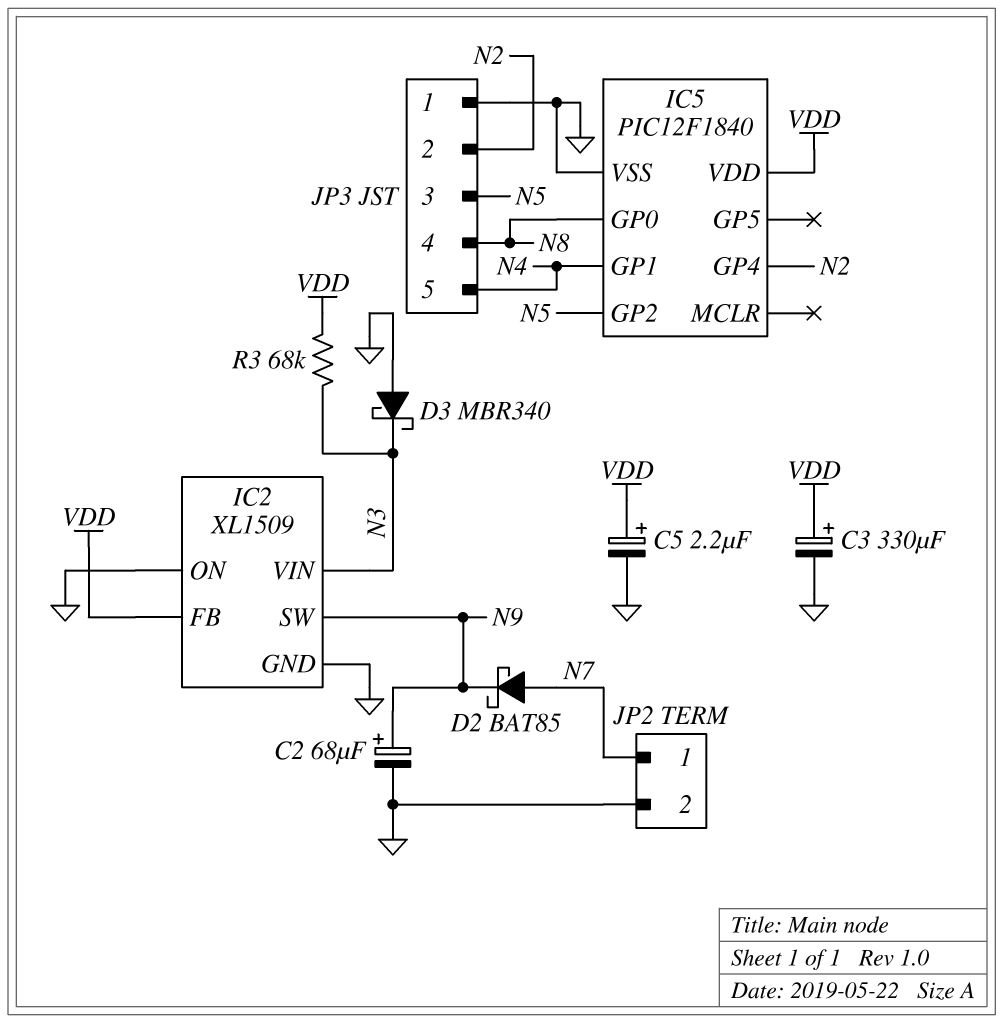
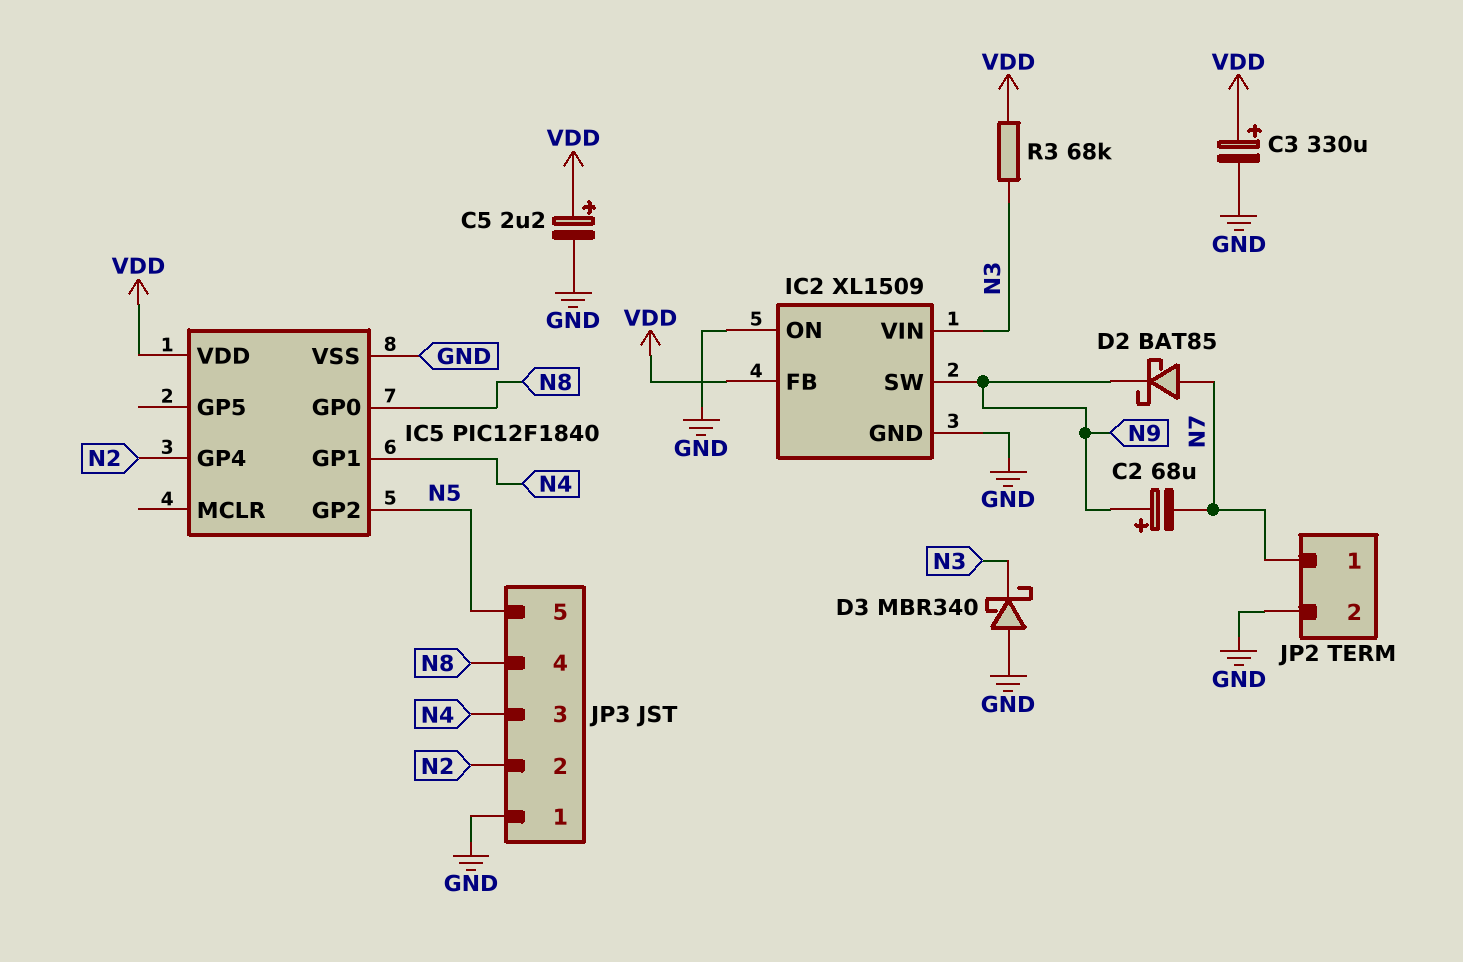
C2: 68uF (plus N9, minus GND) -> 68uF (plus N9, minus N7)
JP3 pin 3: N5 -> N4
JP3 pin 5: N4 -> N5

